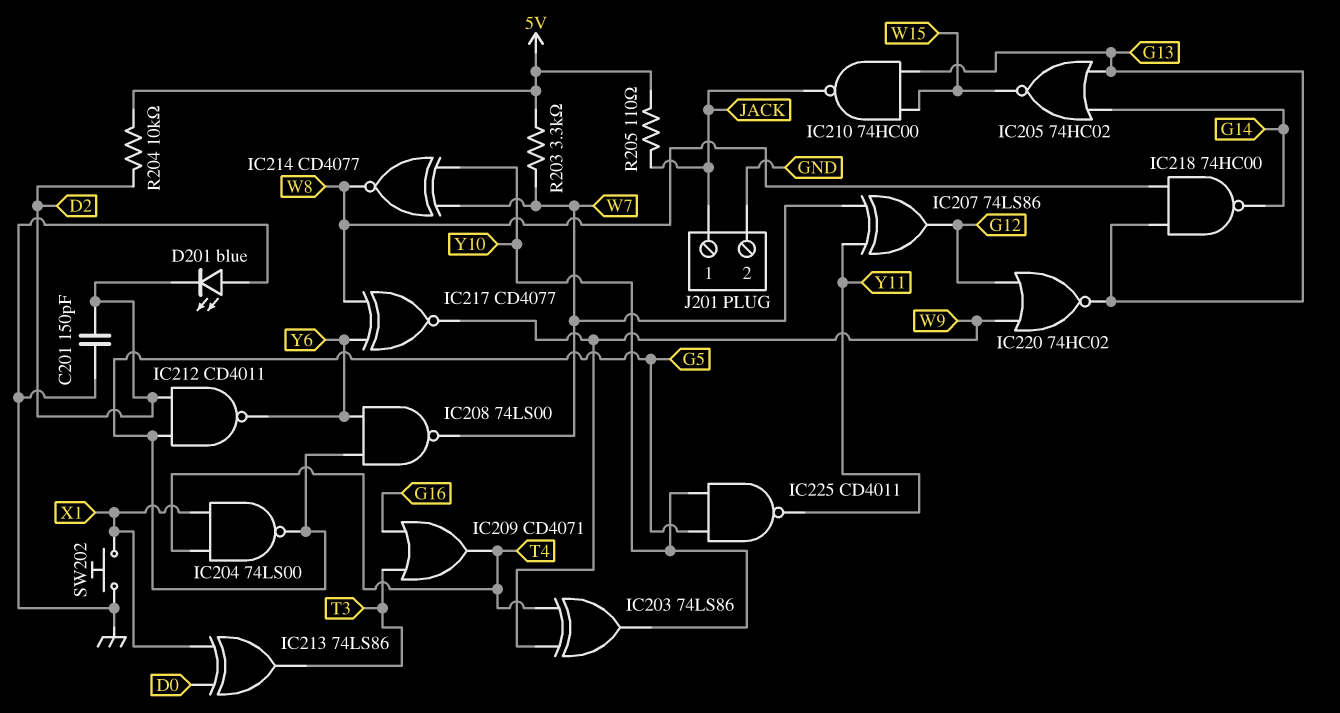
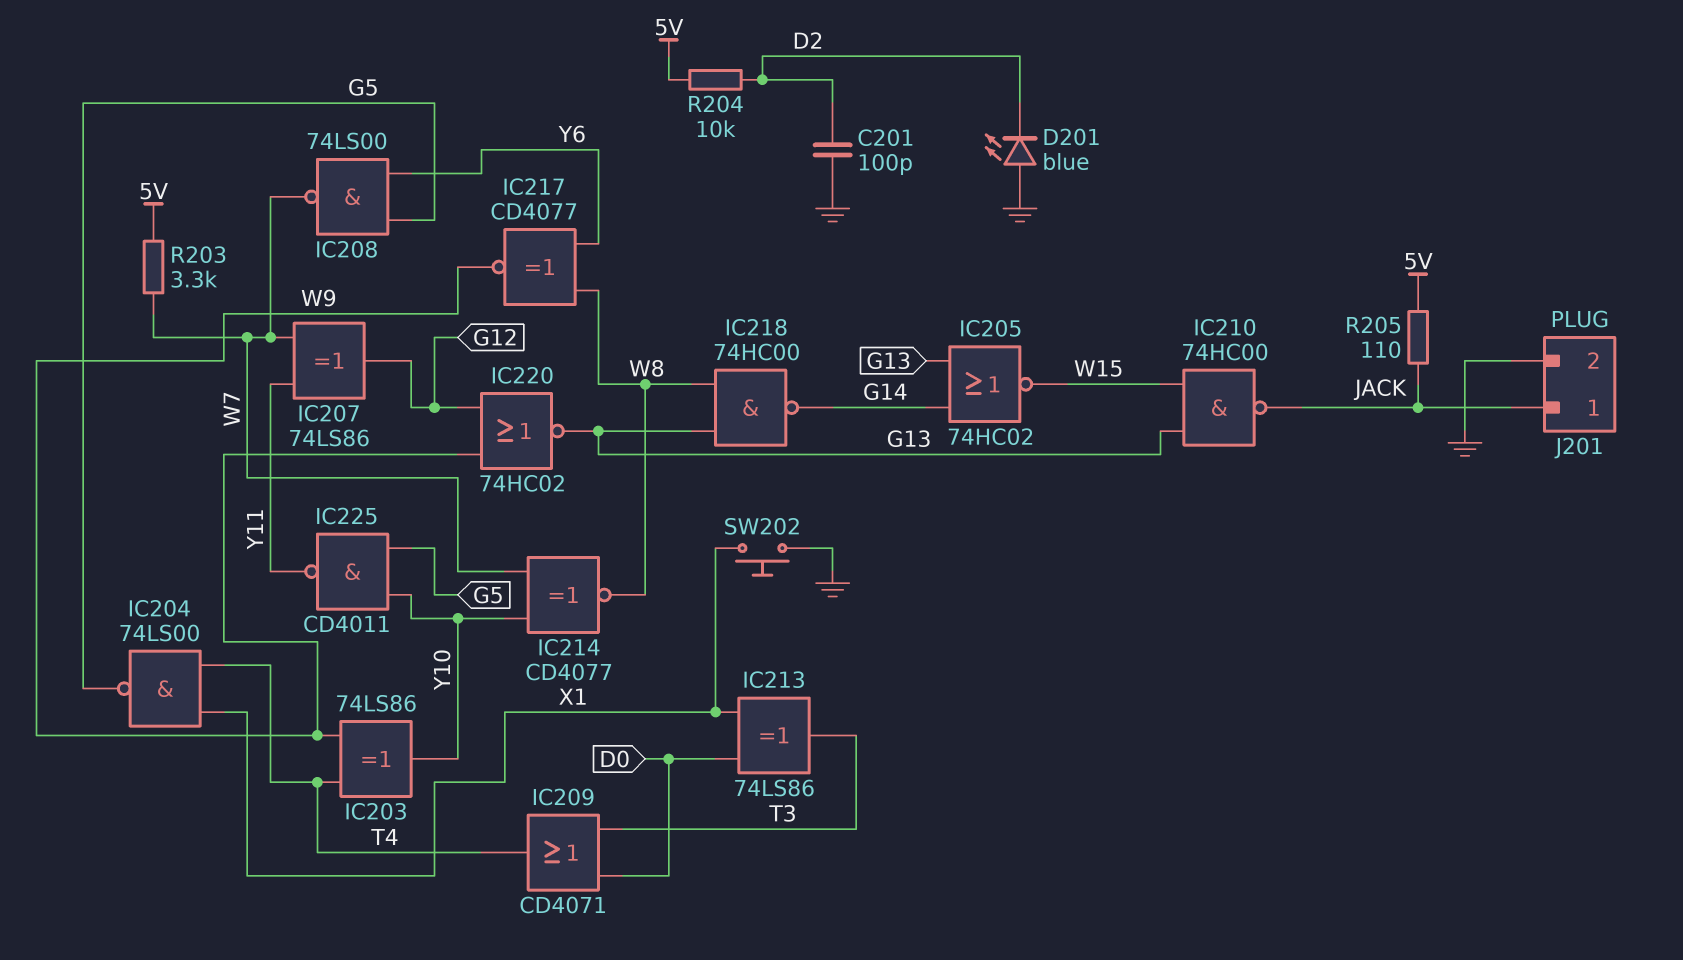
C201: 150pF (D2, GND) -> 100pF (D2, GND)
IC209: OR CD4071 (in G16, in T3, out T4) -> OR CD4071 (in D0, in T3, out T4)
IC212: NAND CD4011 (in D2, in G5, out Y6) -> none

